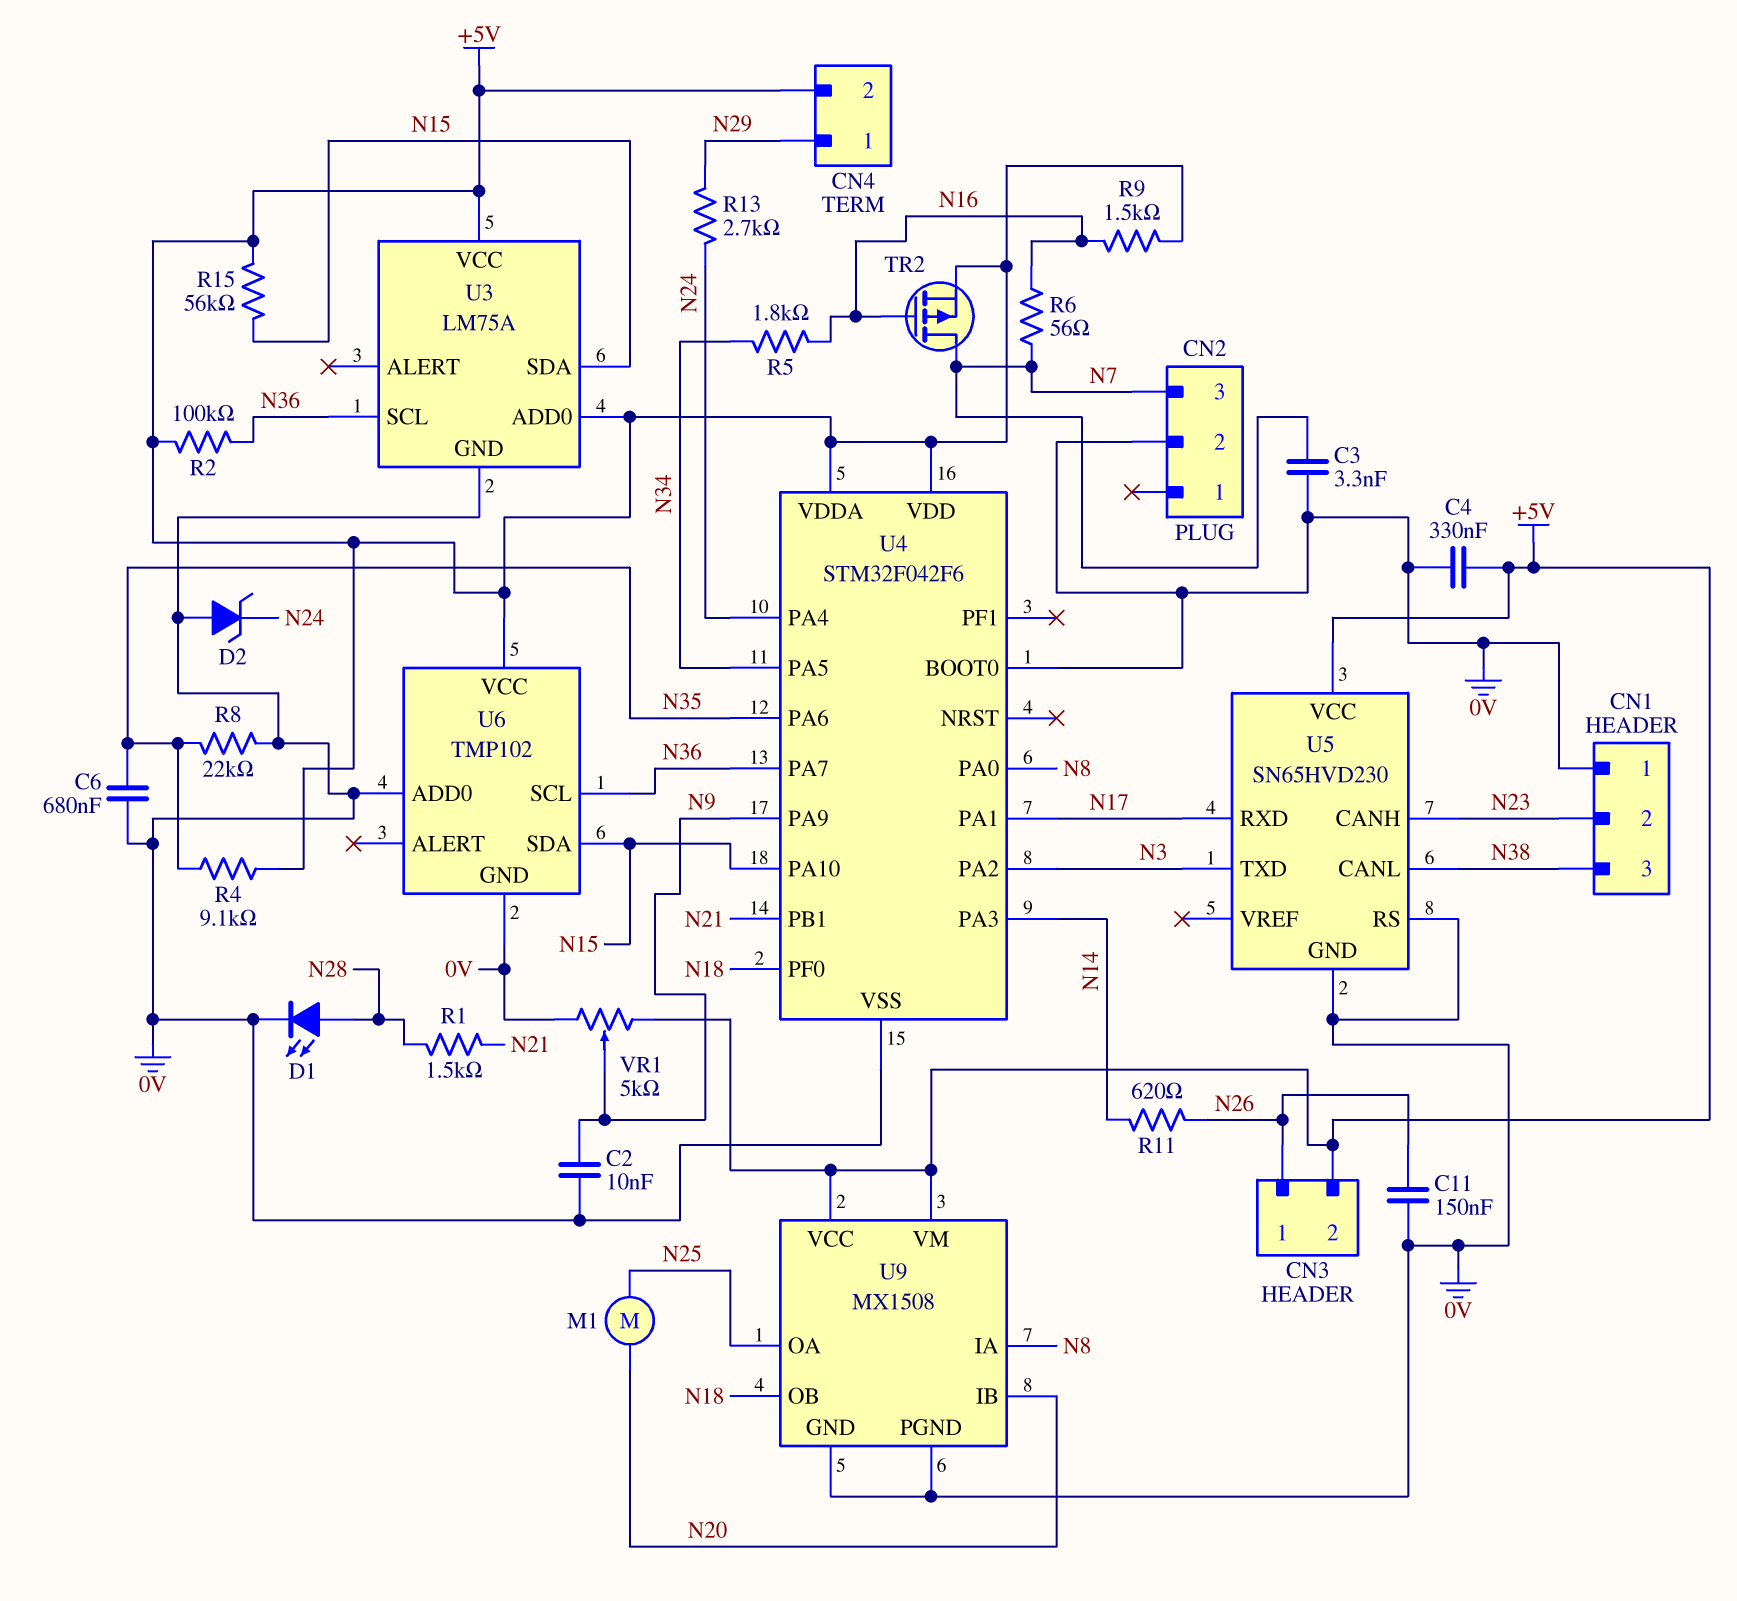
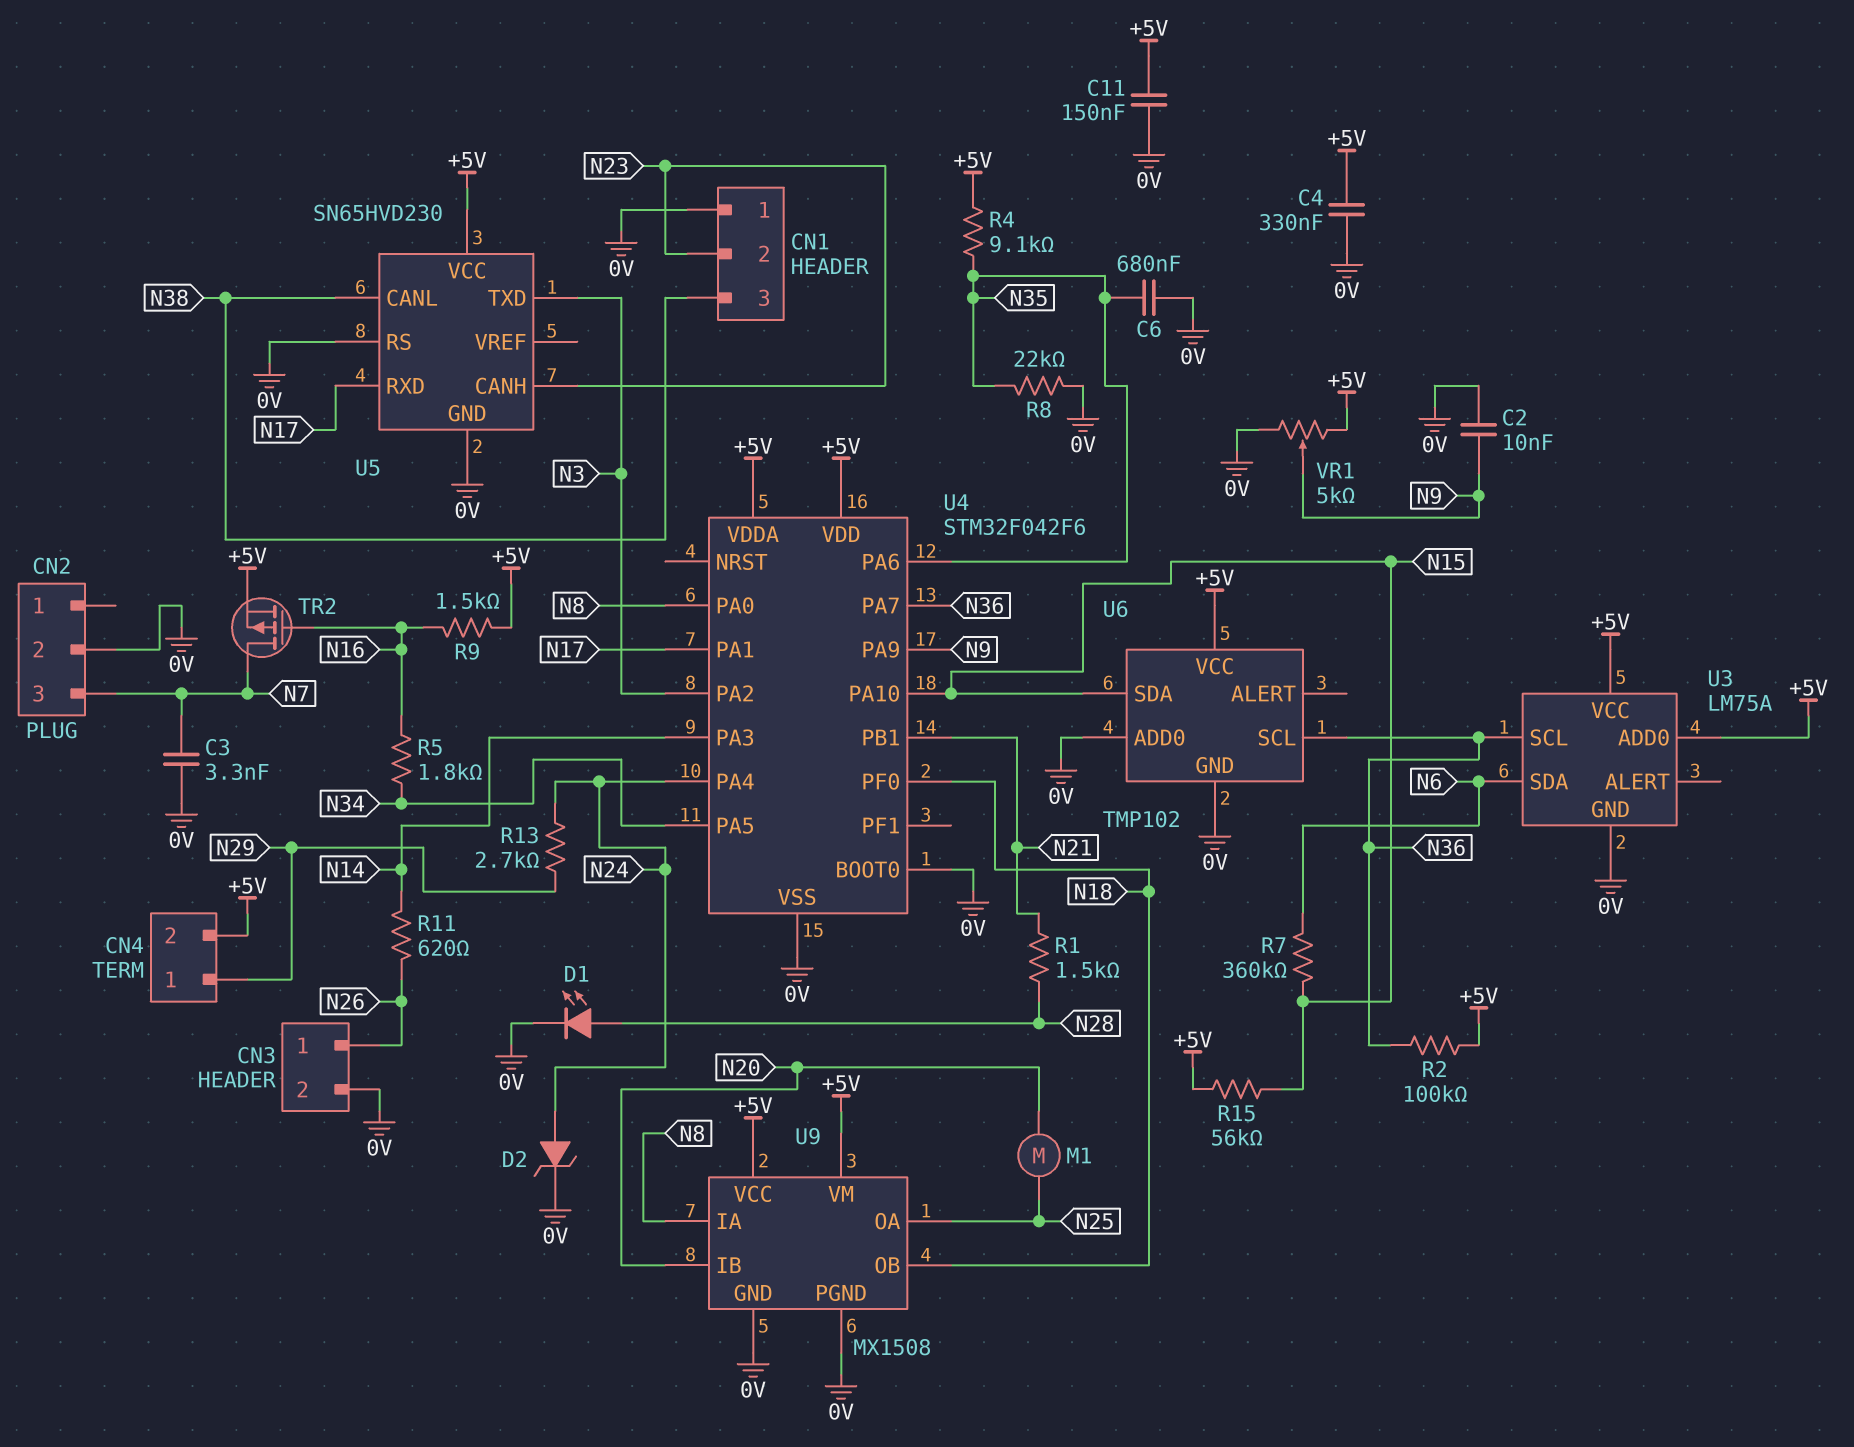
C11: 150nF (0V, N26) -> 150nF (+5V, 0V)
CN3 pin 2: +5V -> 0V
D2: zener (A 0V, K N24) -> zener (A N24, K 0V)
R6: 56 (N7, N16) -> none
R7: none -> 360k (N6, N15)
U3 pin SDA: N15 -> N6

